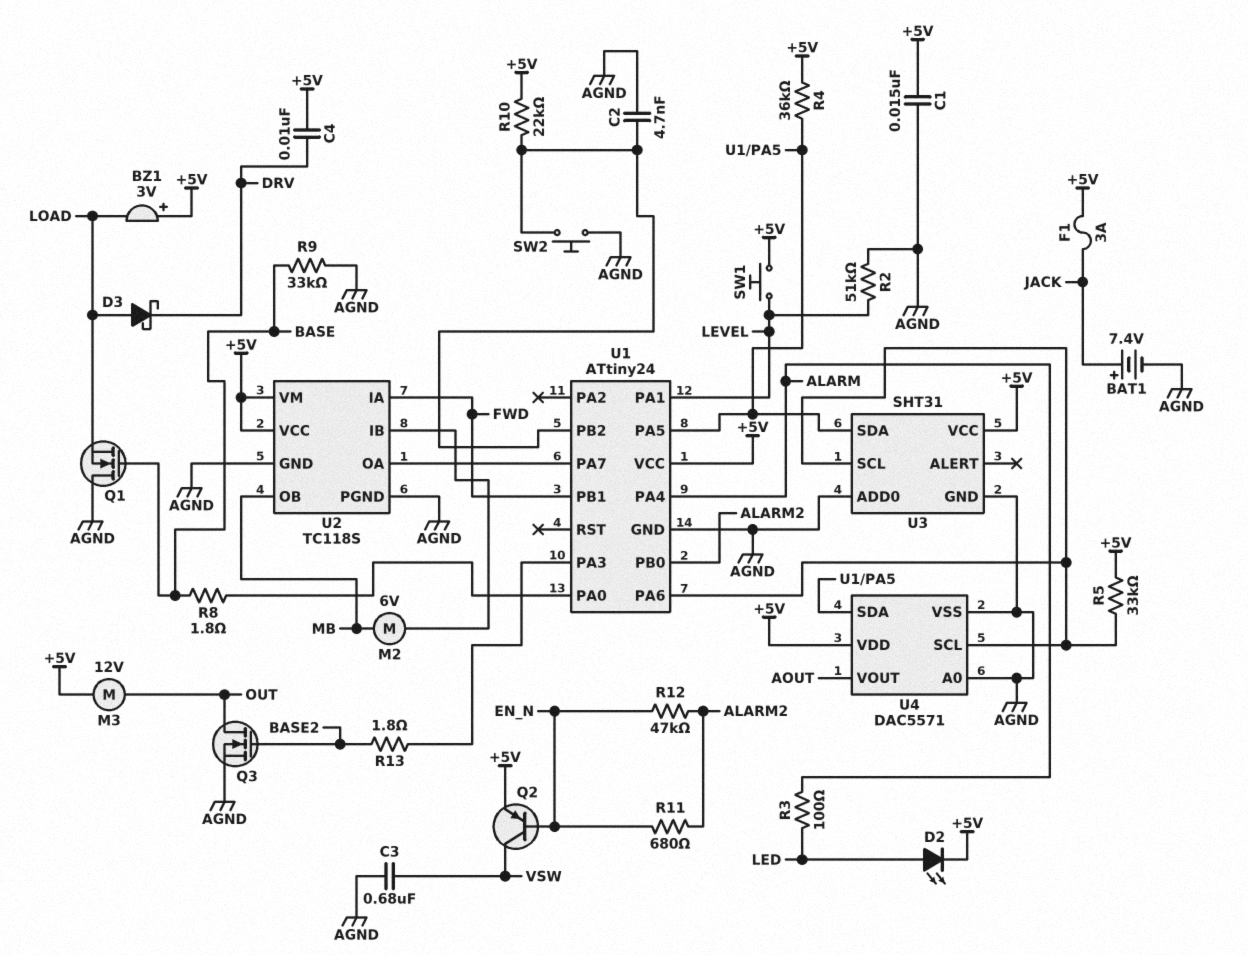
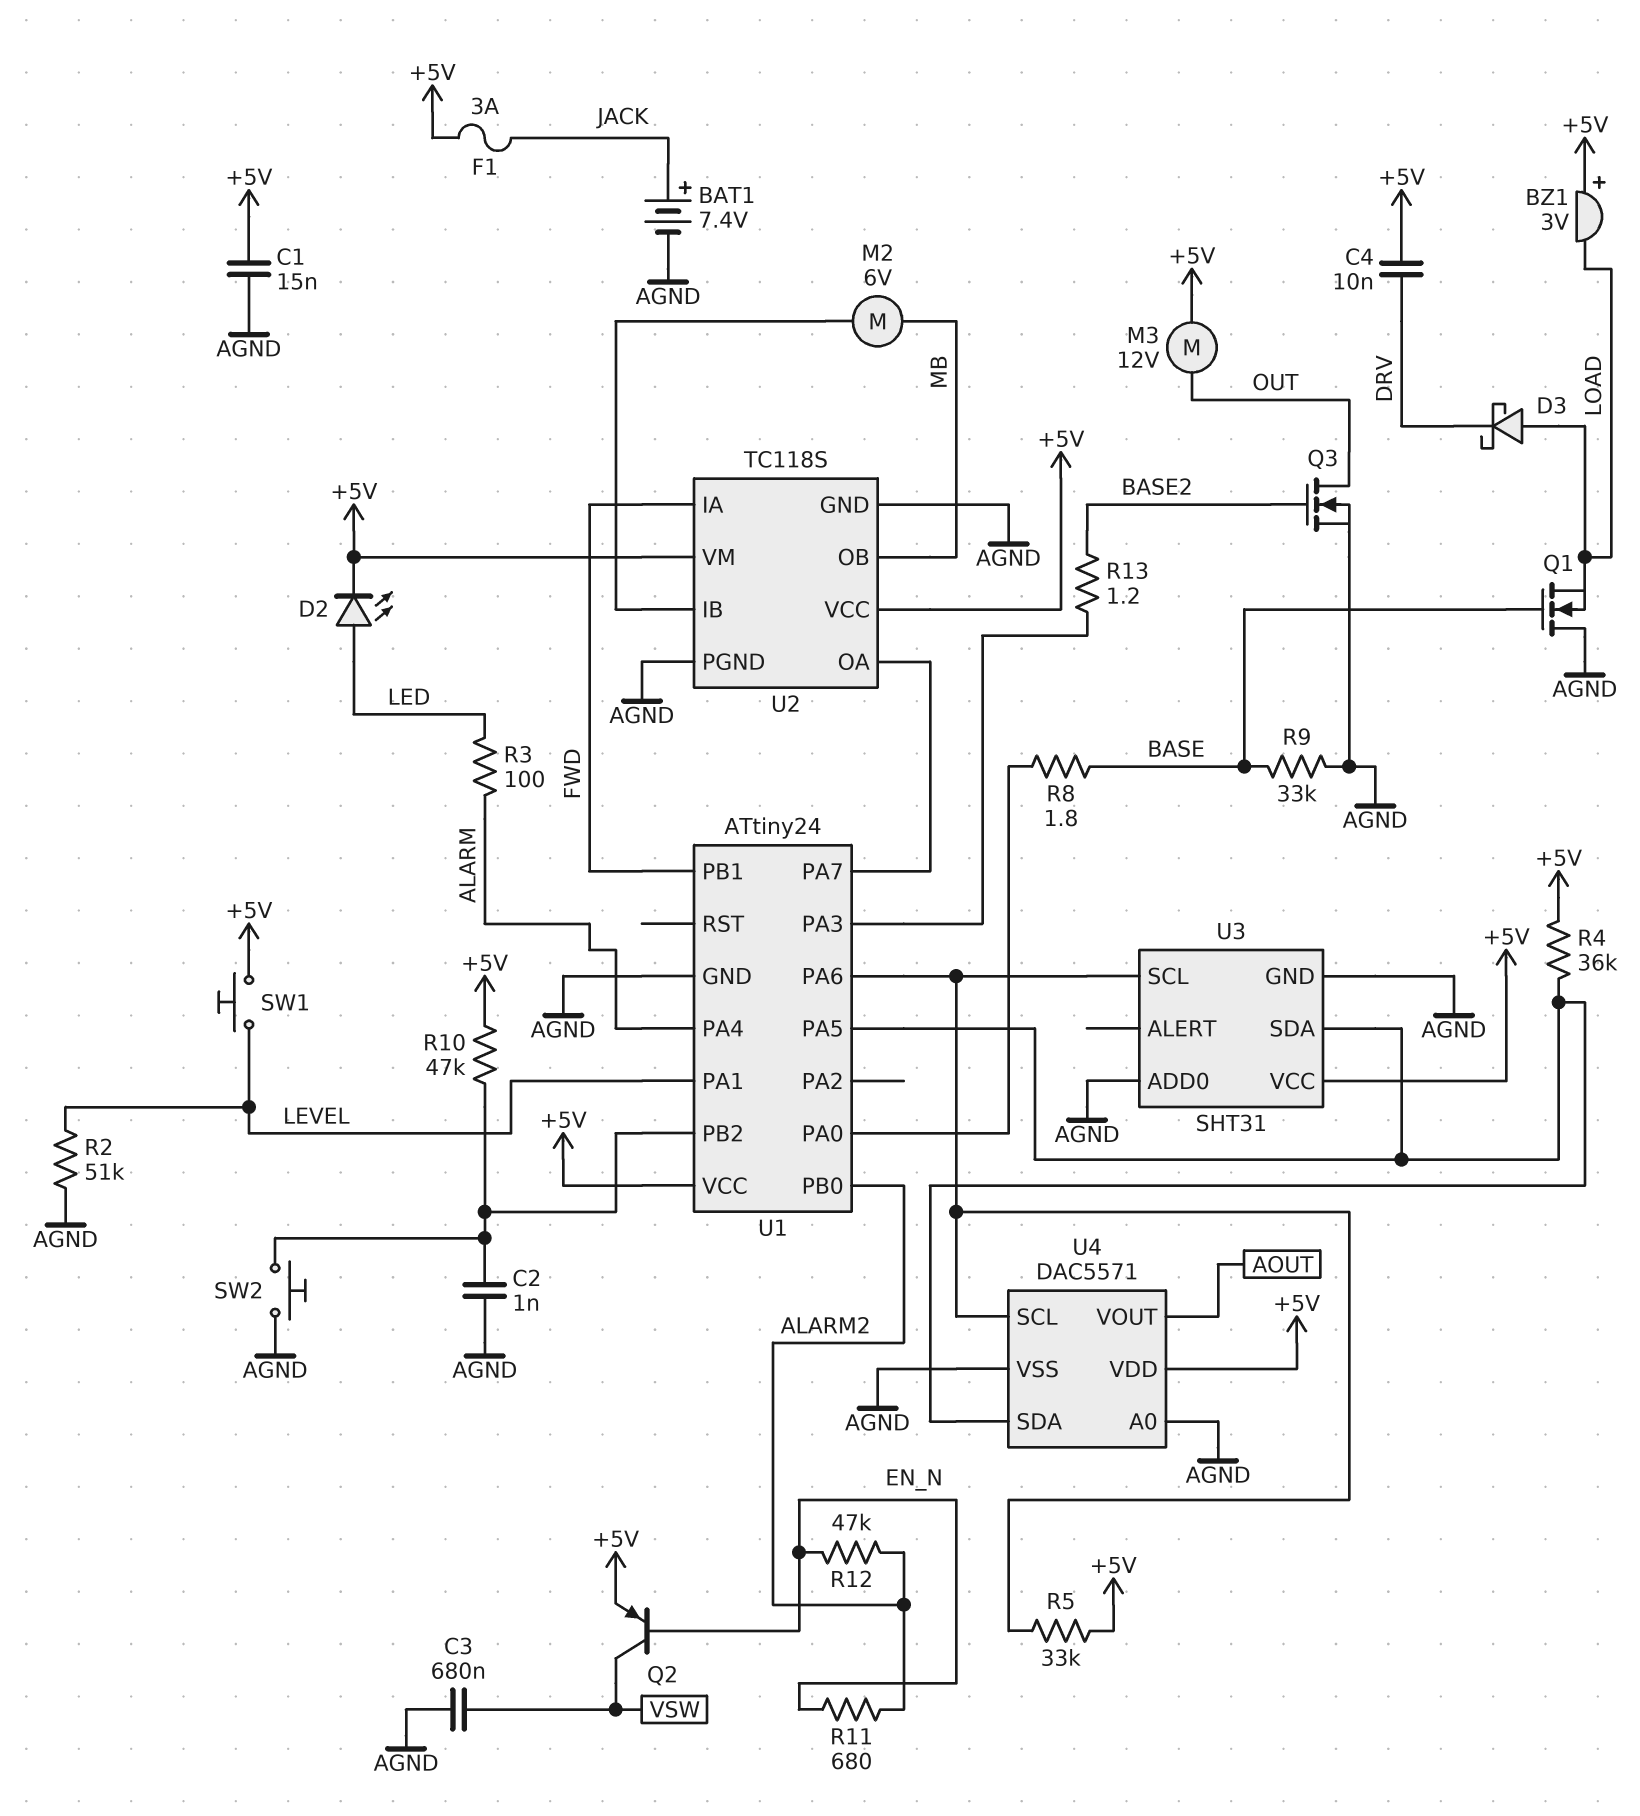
C2: 4.7nF (AGND, U1/PB2) -> 1nF (AGND, U1/PB2)
R10: 22k (+5V, U1/PB2) -> 47k (+5V, U1/PB2)
R13: 1.8 (BASE2, U1/PA3) -> 1.2 (BASE2, U1/PA3)

